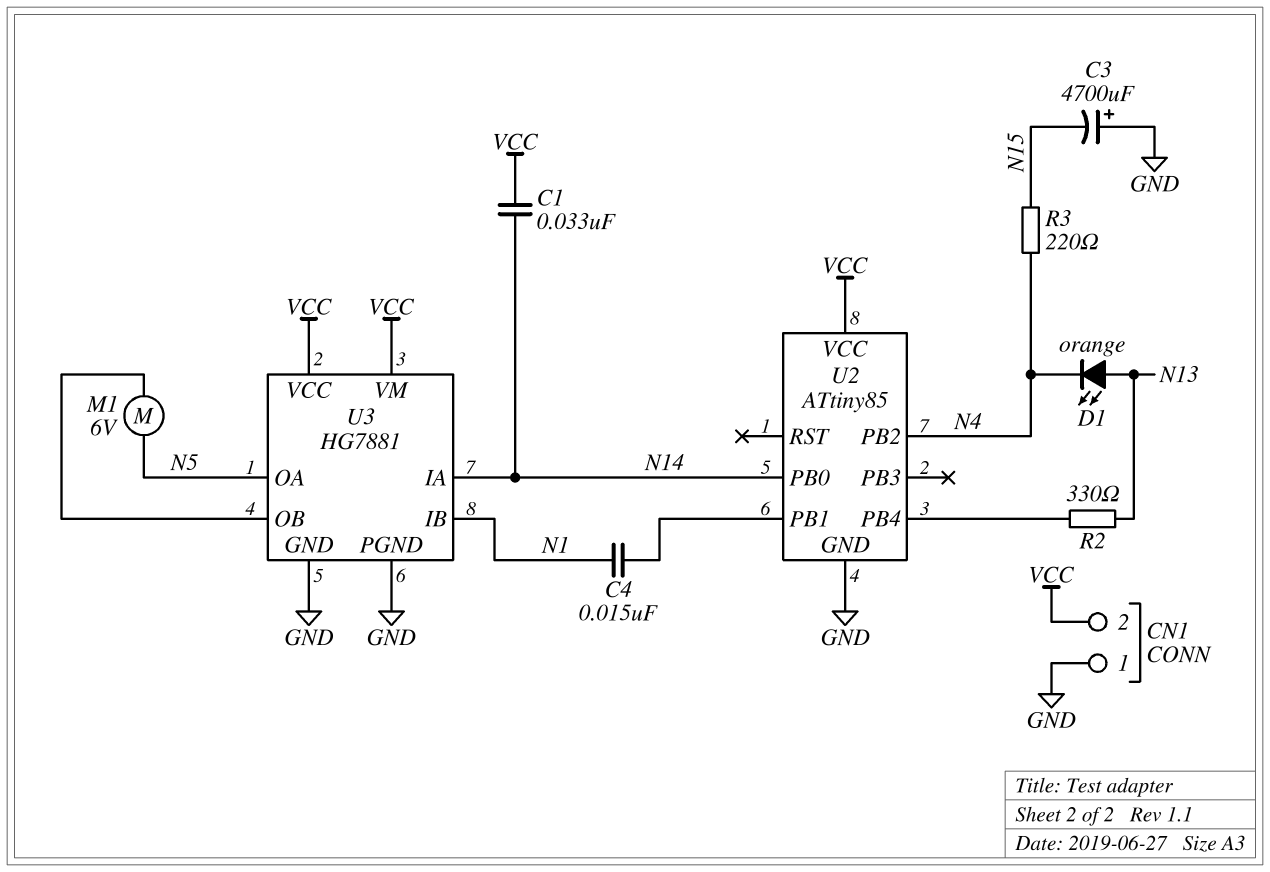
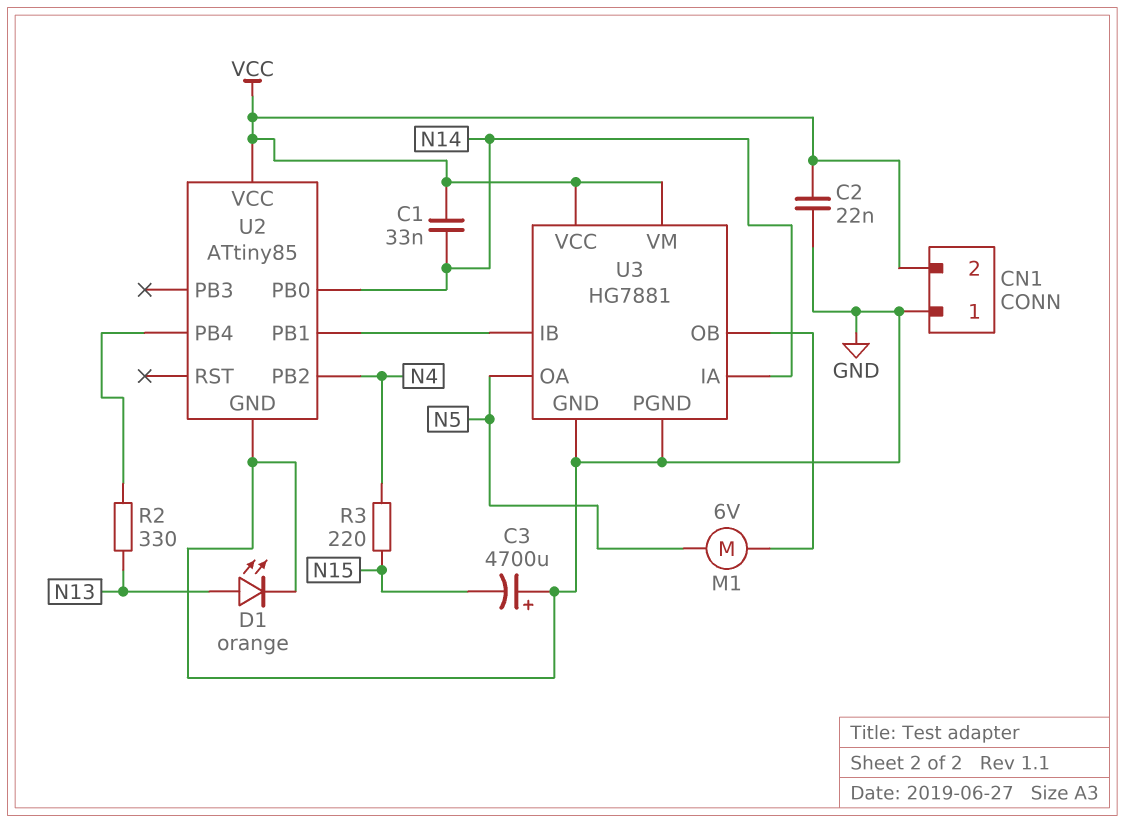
C2: none -> 22nF (GND, VCC)
C4: 15nF (N1, U2/PB1) -> none
D1: LED orange (A N13, K N4) -> LED orange (A N13, K GND)
U3 pin IB: N1 -> U2/PB1

